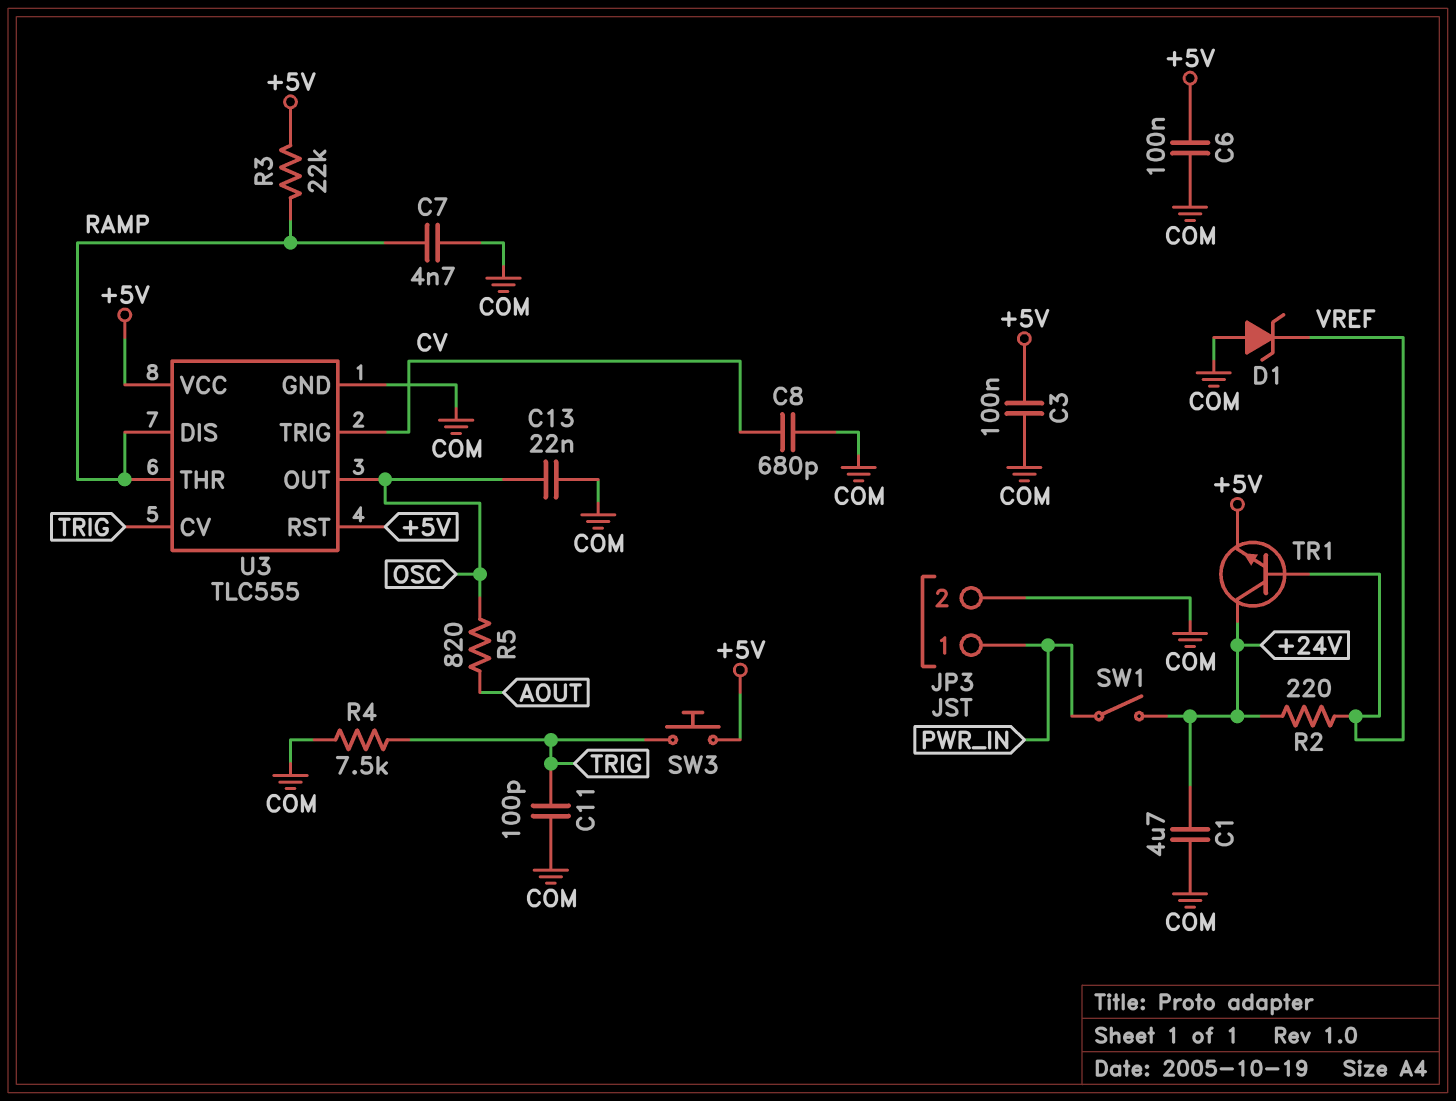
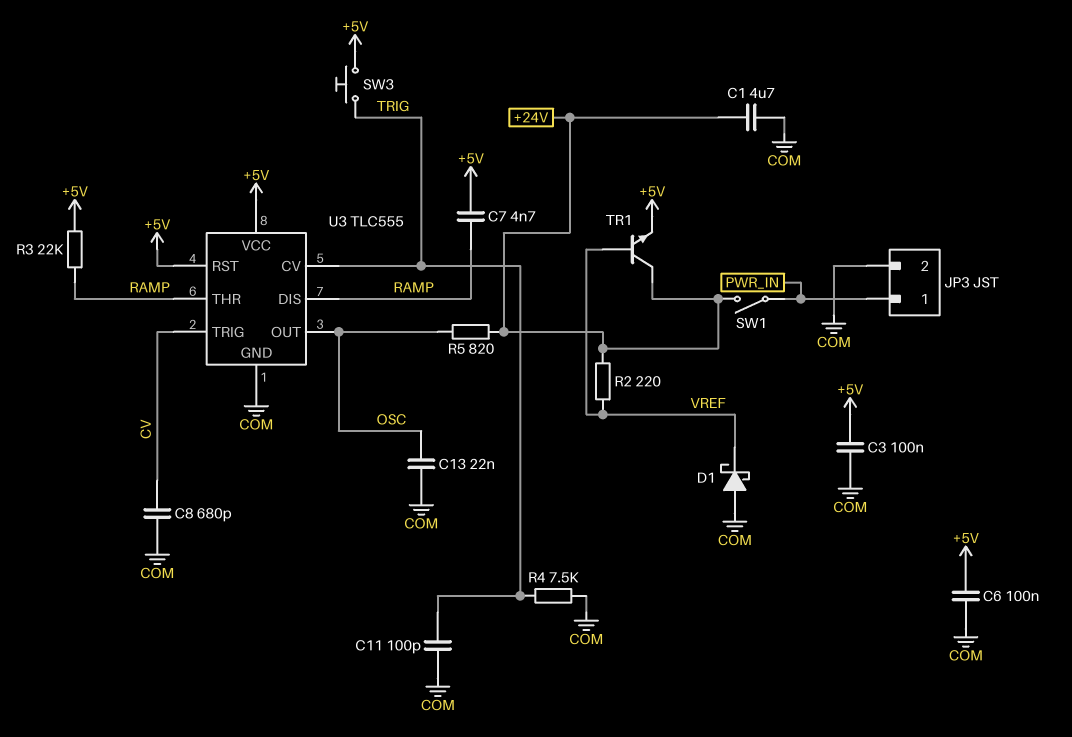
C7: 4.7nF (COM, RAMP) -> 4.7nF (+5V, RAMP)
D1: zener (A COM, K VREF) -> schottky (A COM, K VREF)
R5: 820 (AOUT, OSC) -> 820 (+24V, OSC)

